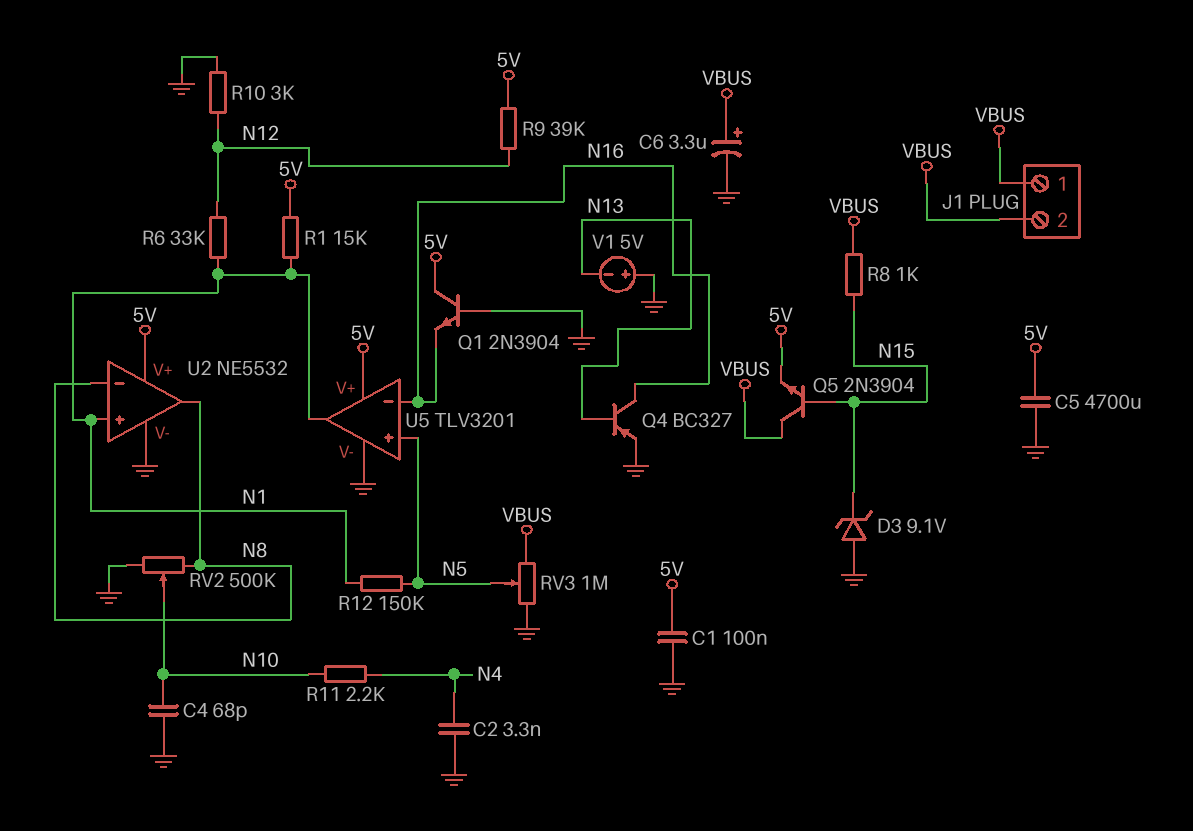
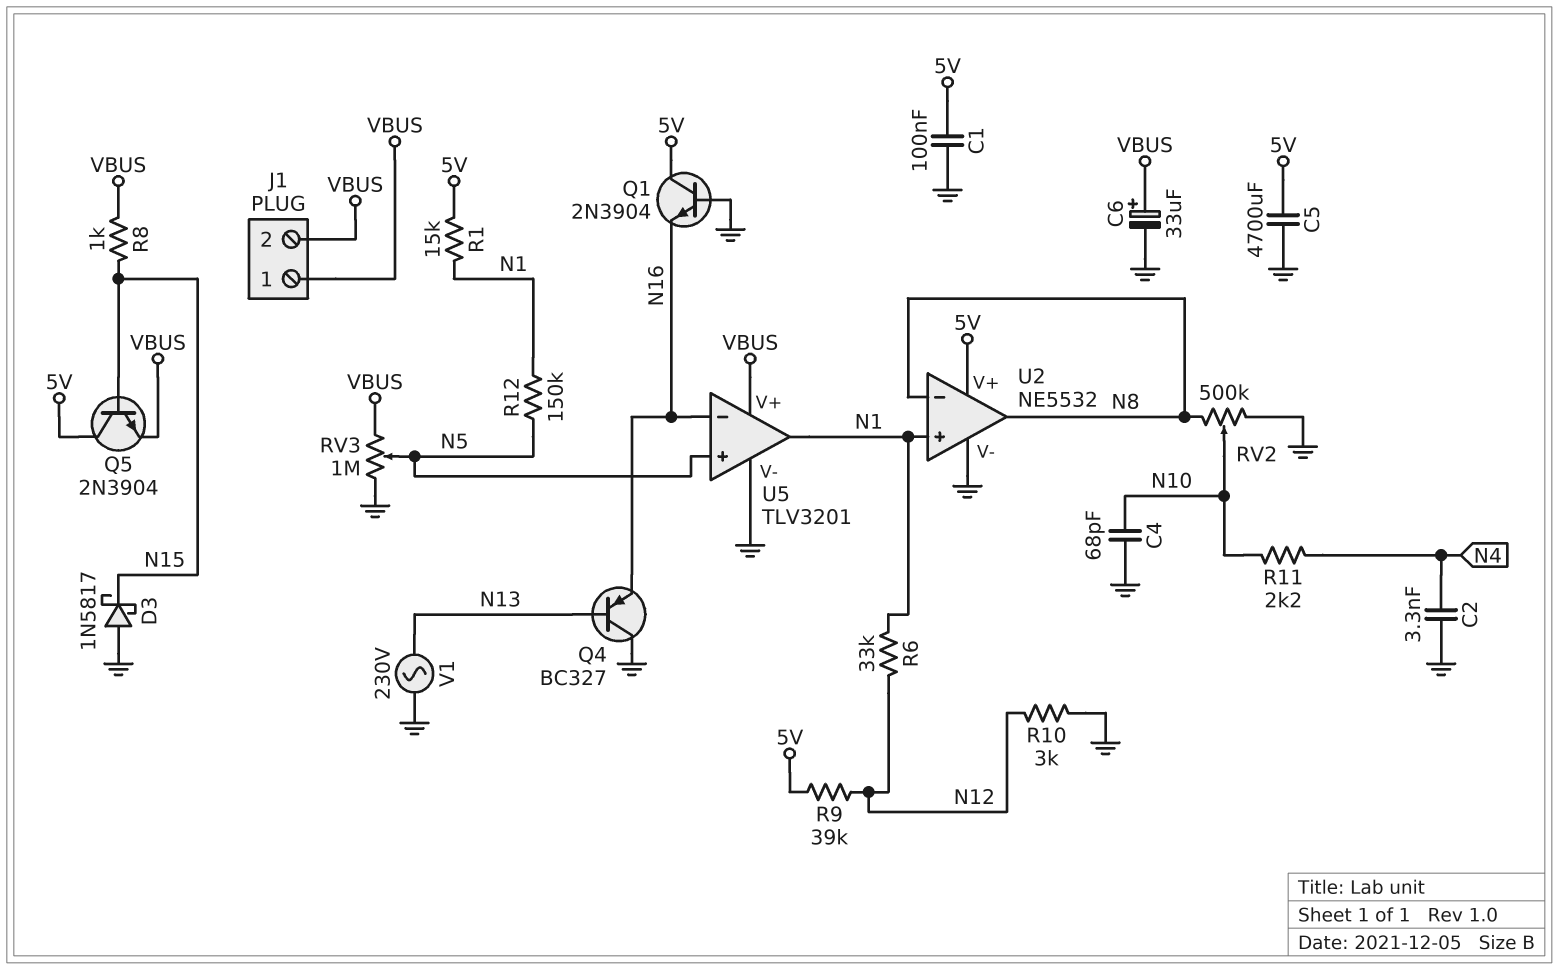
C6: 3.3uF (plus VBUS, minus GND) -> 33uF (plus VBUS, minus GND)
D3: zener 9.1V (A GND, K N15) -> schottky 1N5817 (A GND, K N15)
Q4: PNP BC327 (B N13, C N16, E GND) -> PNP BC327 (B N13, C GND, E N16)
Q5: NPN 2N3904 (B N15, C VBUS, E 5V) -> NPN 2N3904 (B N15, C 5V, E VBUS)
U5 pin V+: 5V -> VBUS
V1: 5V (plus GND, minus N13) -> AC 230V (GND, N13)

